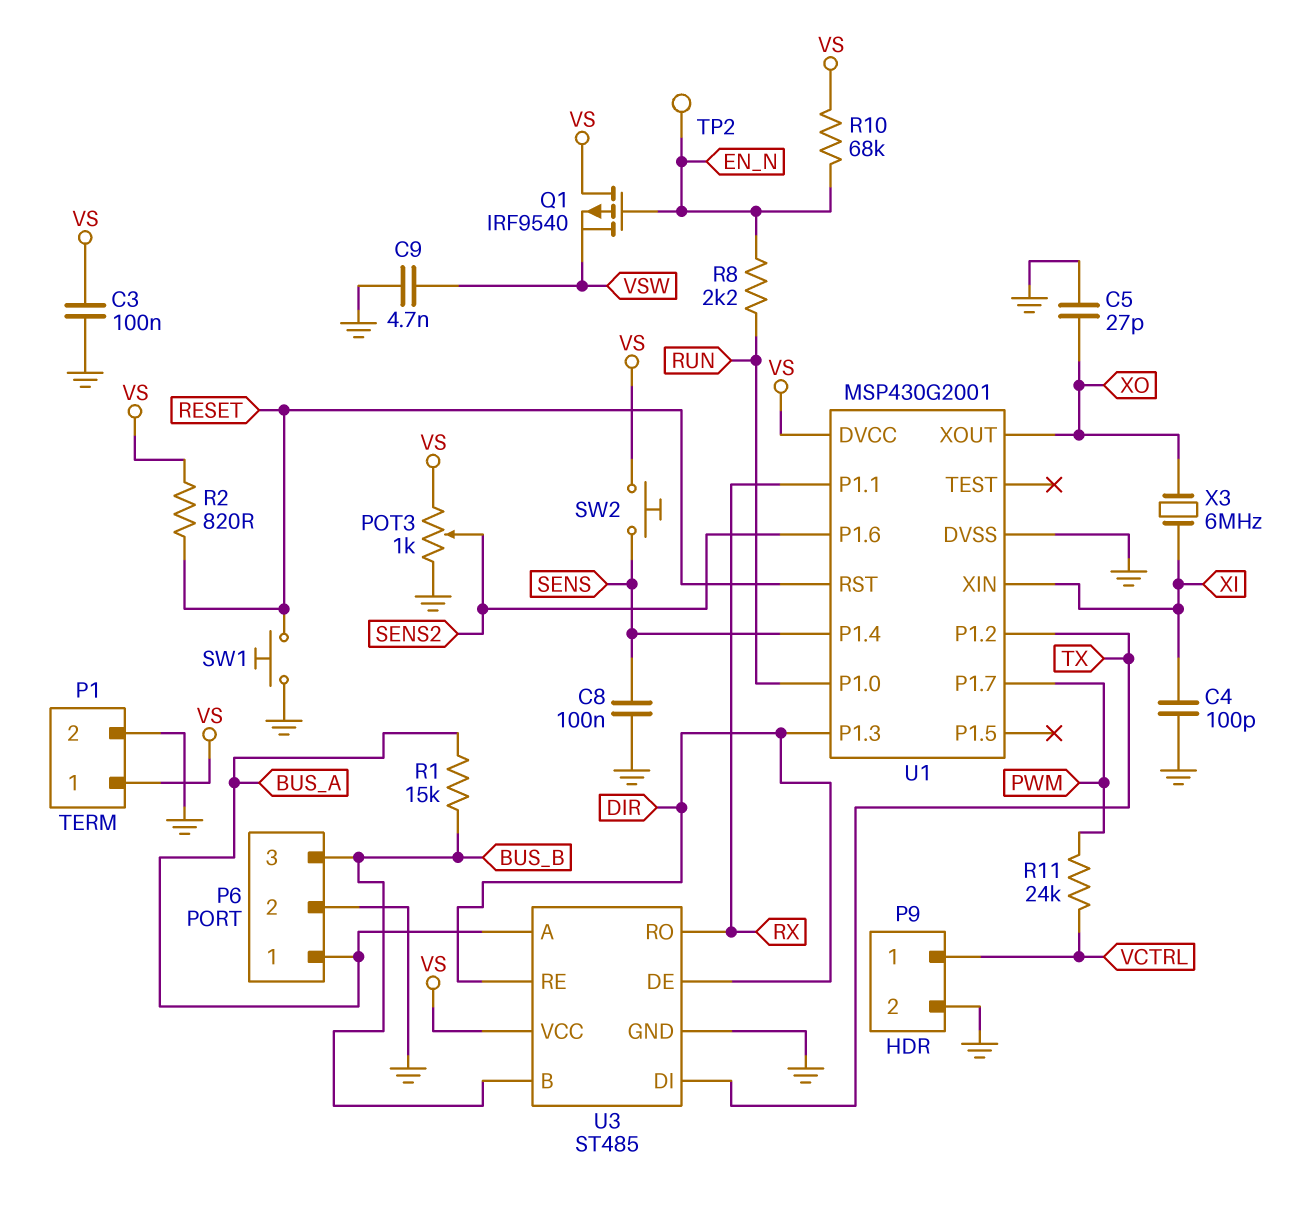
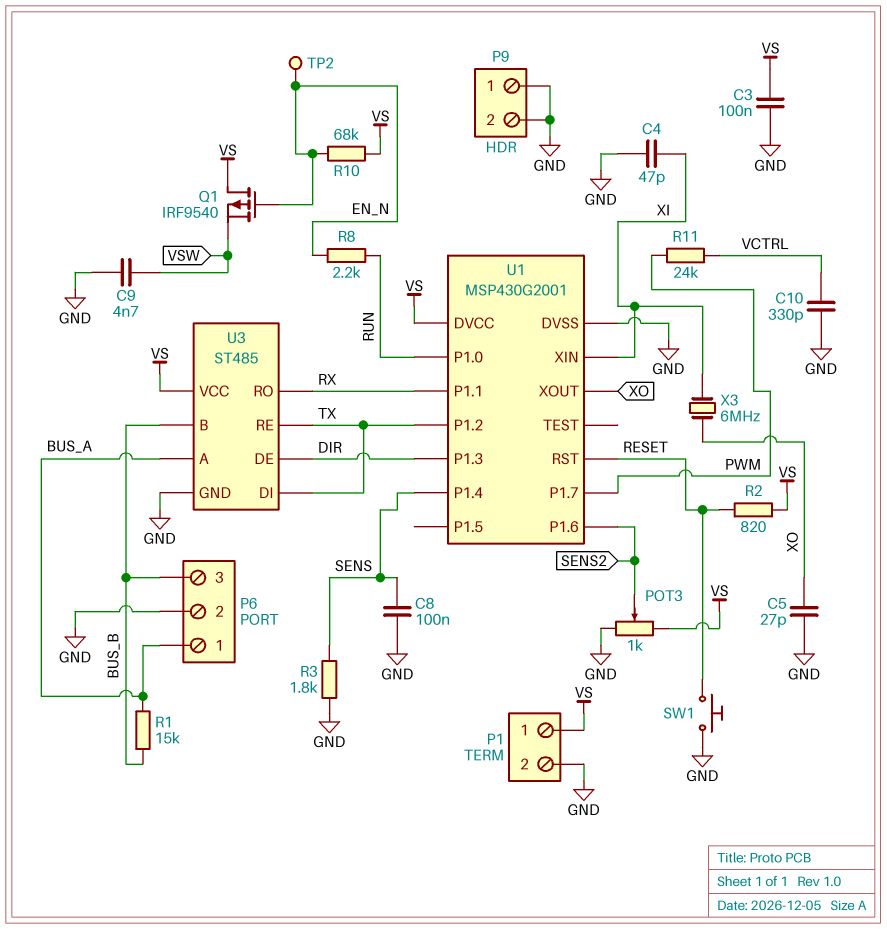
C4: 100pF (GND, XI) -> 47pF (GND, XI)
C10: none -> 330pF (GND, VCTRL)
P9 pin 1: VCTRL -> GND
R3: none -> 1.8k (GND, SENS)
SW2: button (SENS, VS) -> none
U3 pin RE: DIR -> TX

